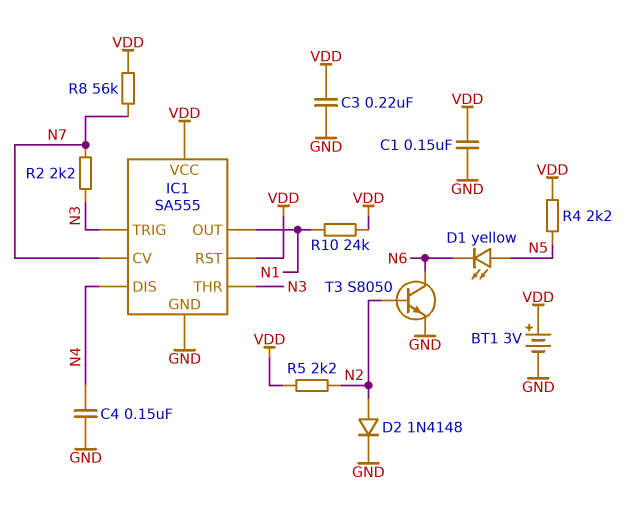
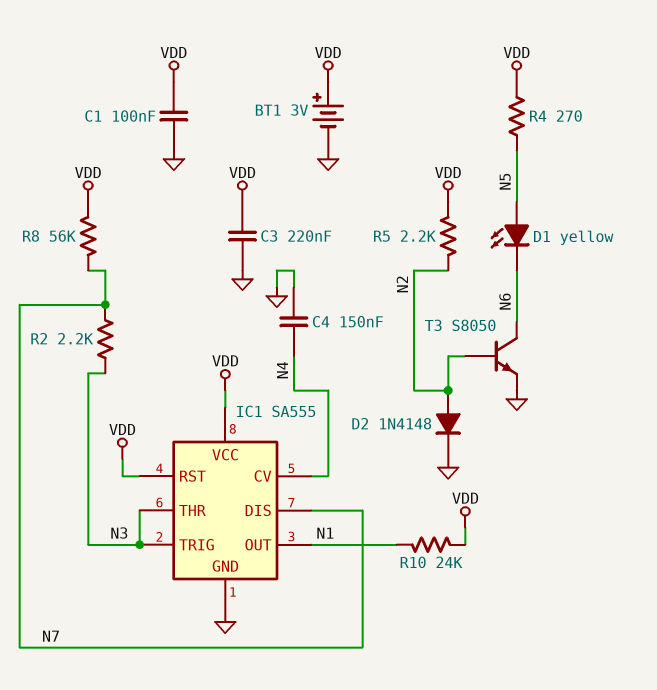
C1: 150nF (GND, VDD) -> 100nF (GND, VDD)
IC1 pin CV: N7 -> N4
IC1 pin DIS: N4 -> N7
R4: 2.2k (N5, VDD) -> 270 (N5, VDD)

